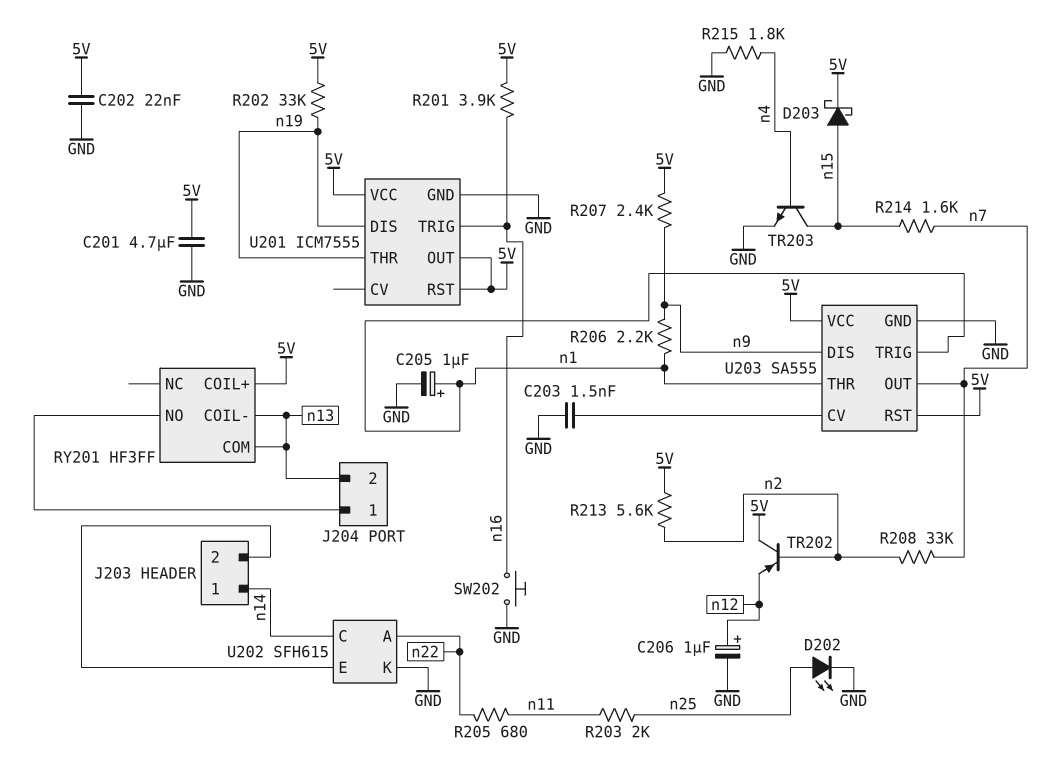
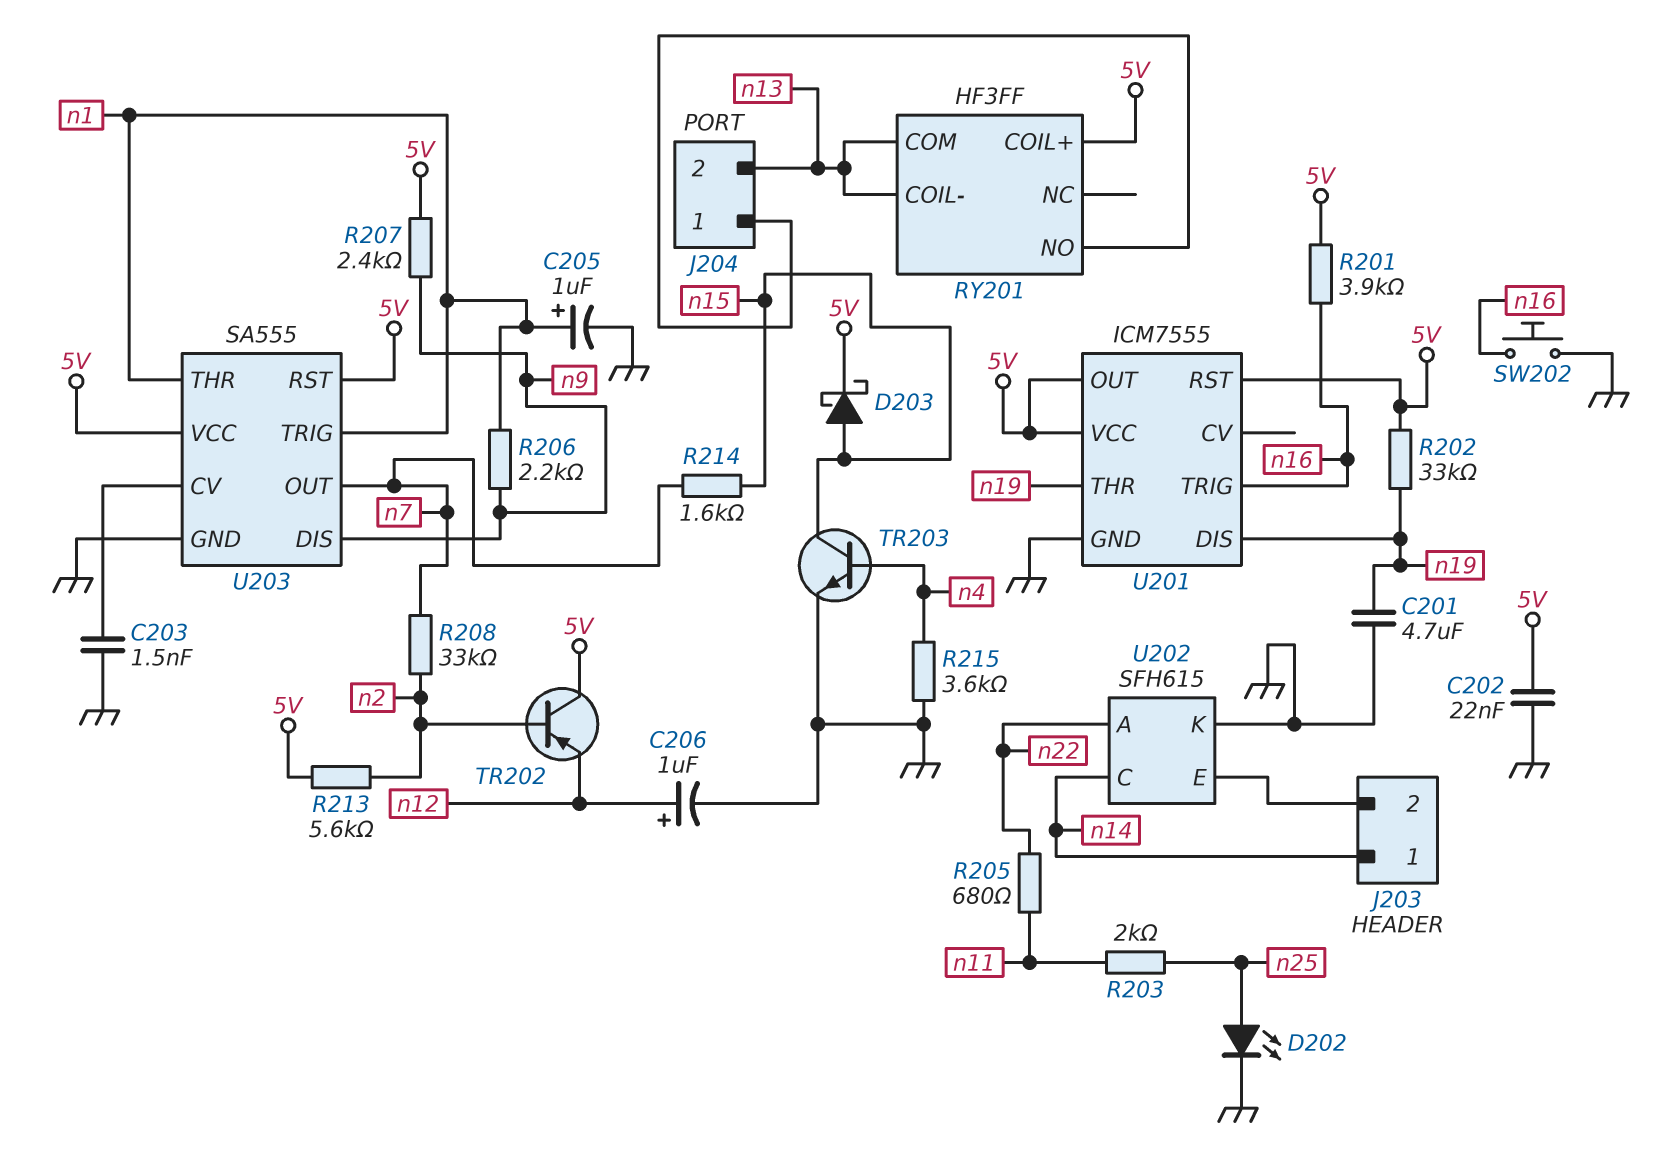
C201: 4.7uF (5V, GND) -> 4.7uF (GND, n19)
R215: 1.8k (GND, n4) -> 3.6k (GND, n4)

